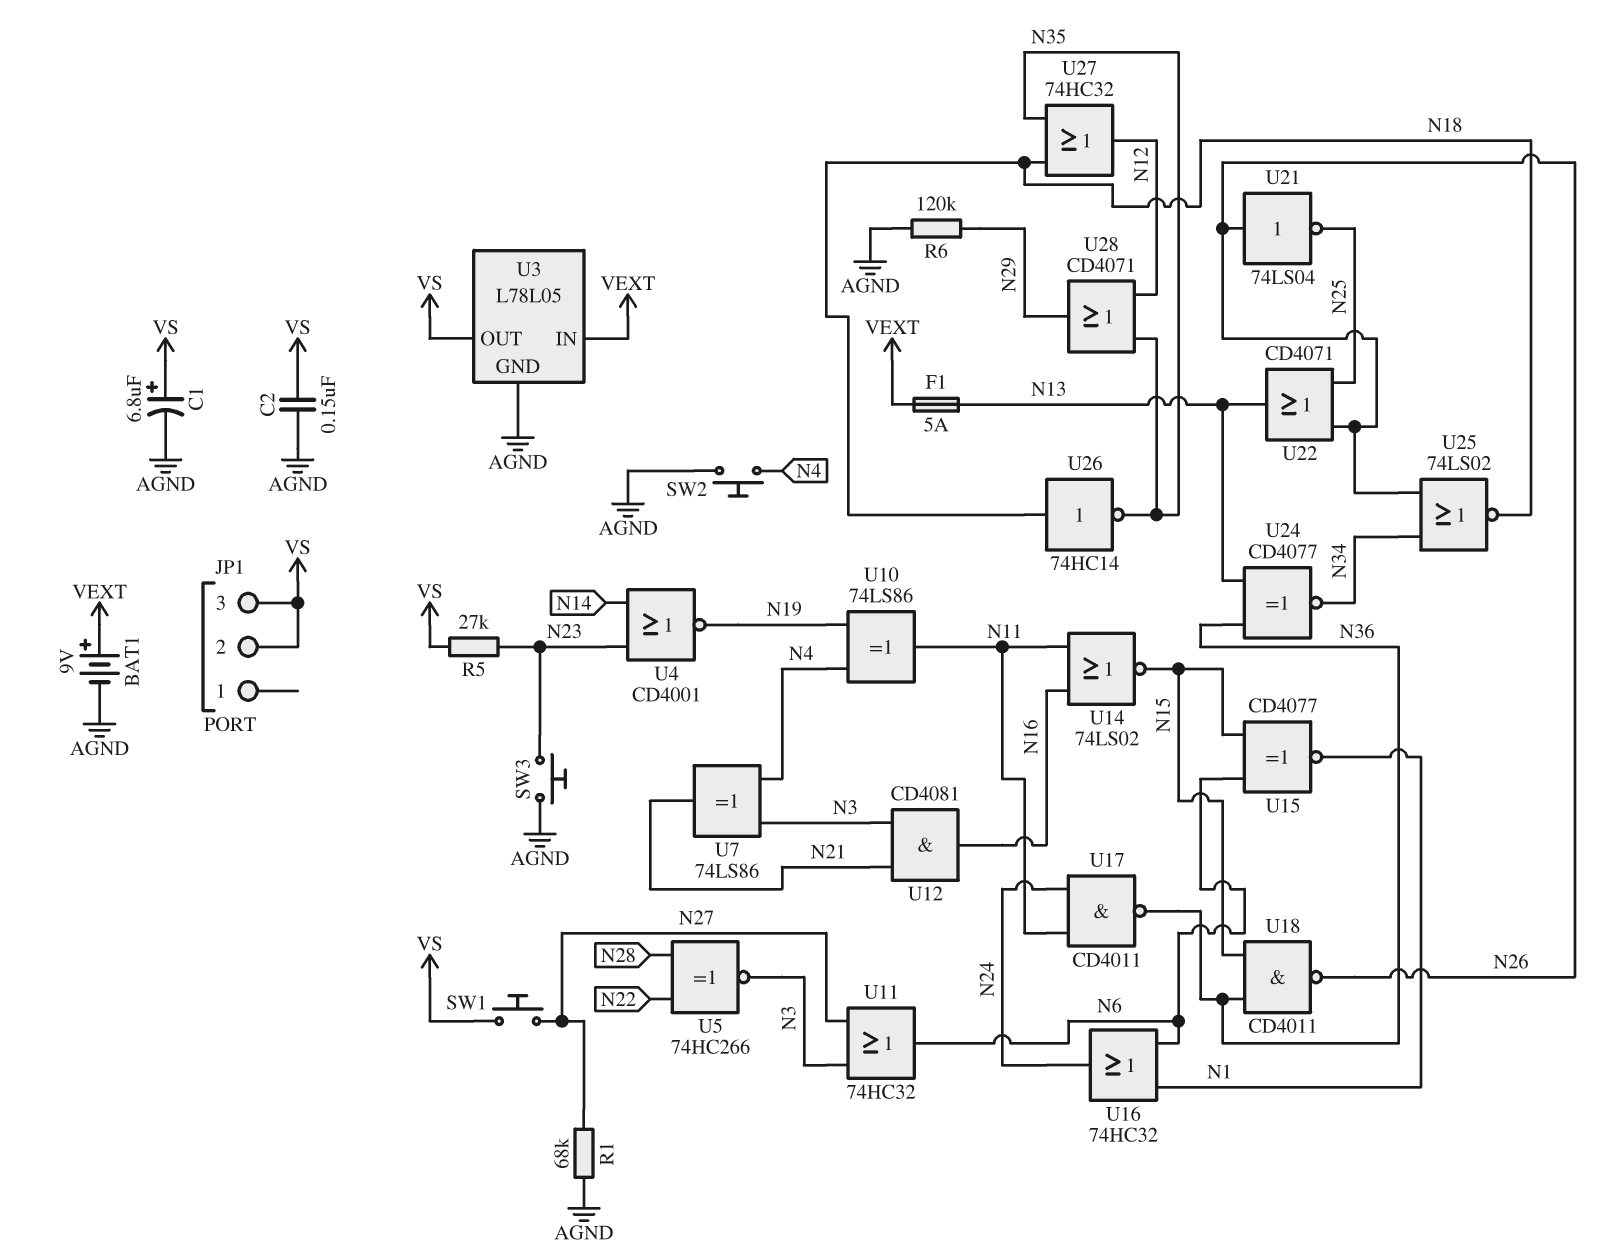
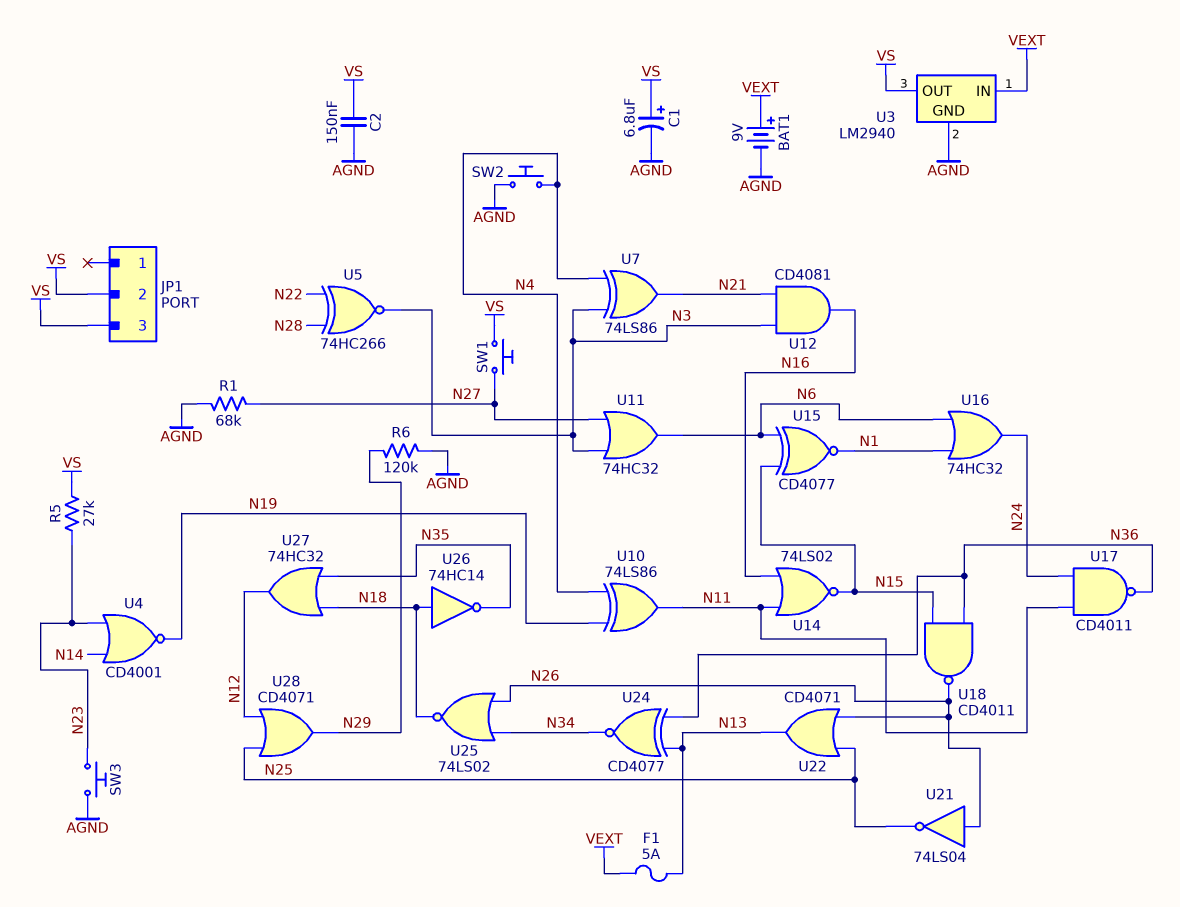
U3: L78L05 -> LM2940
U28: OR CD4071 (in N12, in N35, out N29) -> OR CD4071 (in N12, in N25, out N29)

